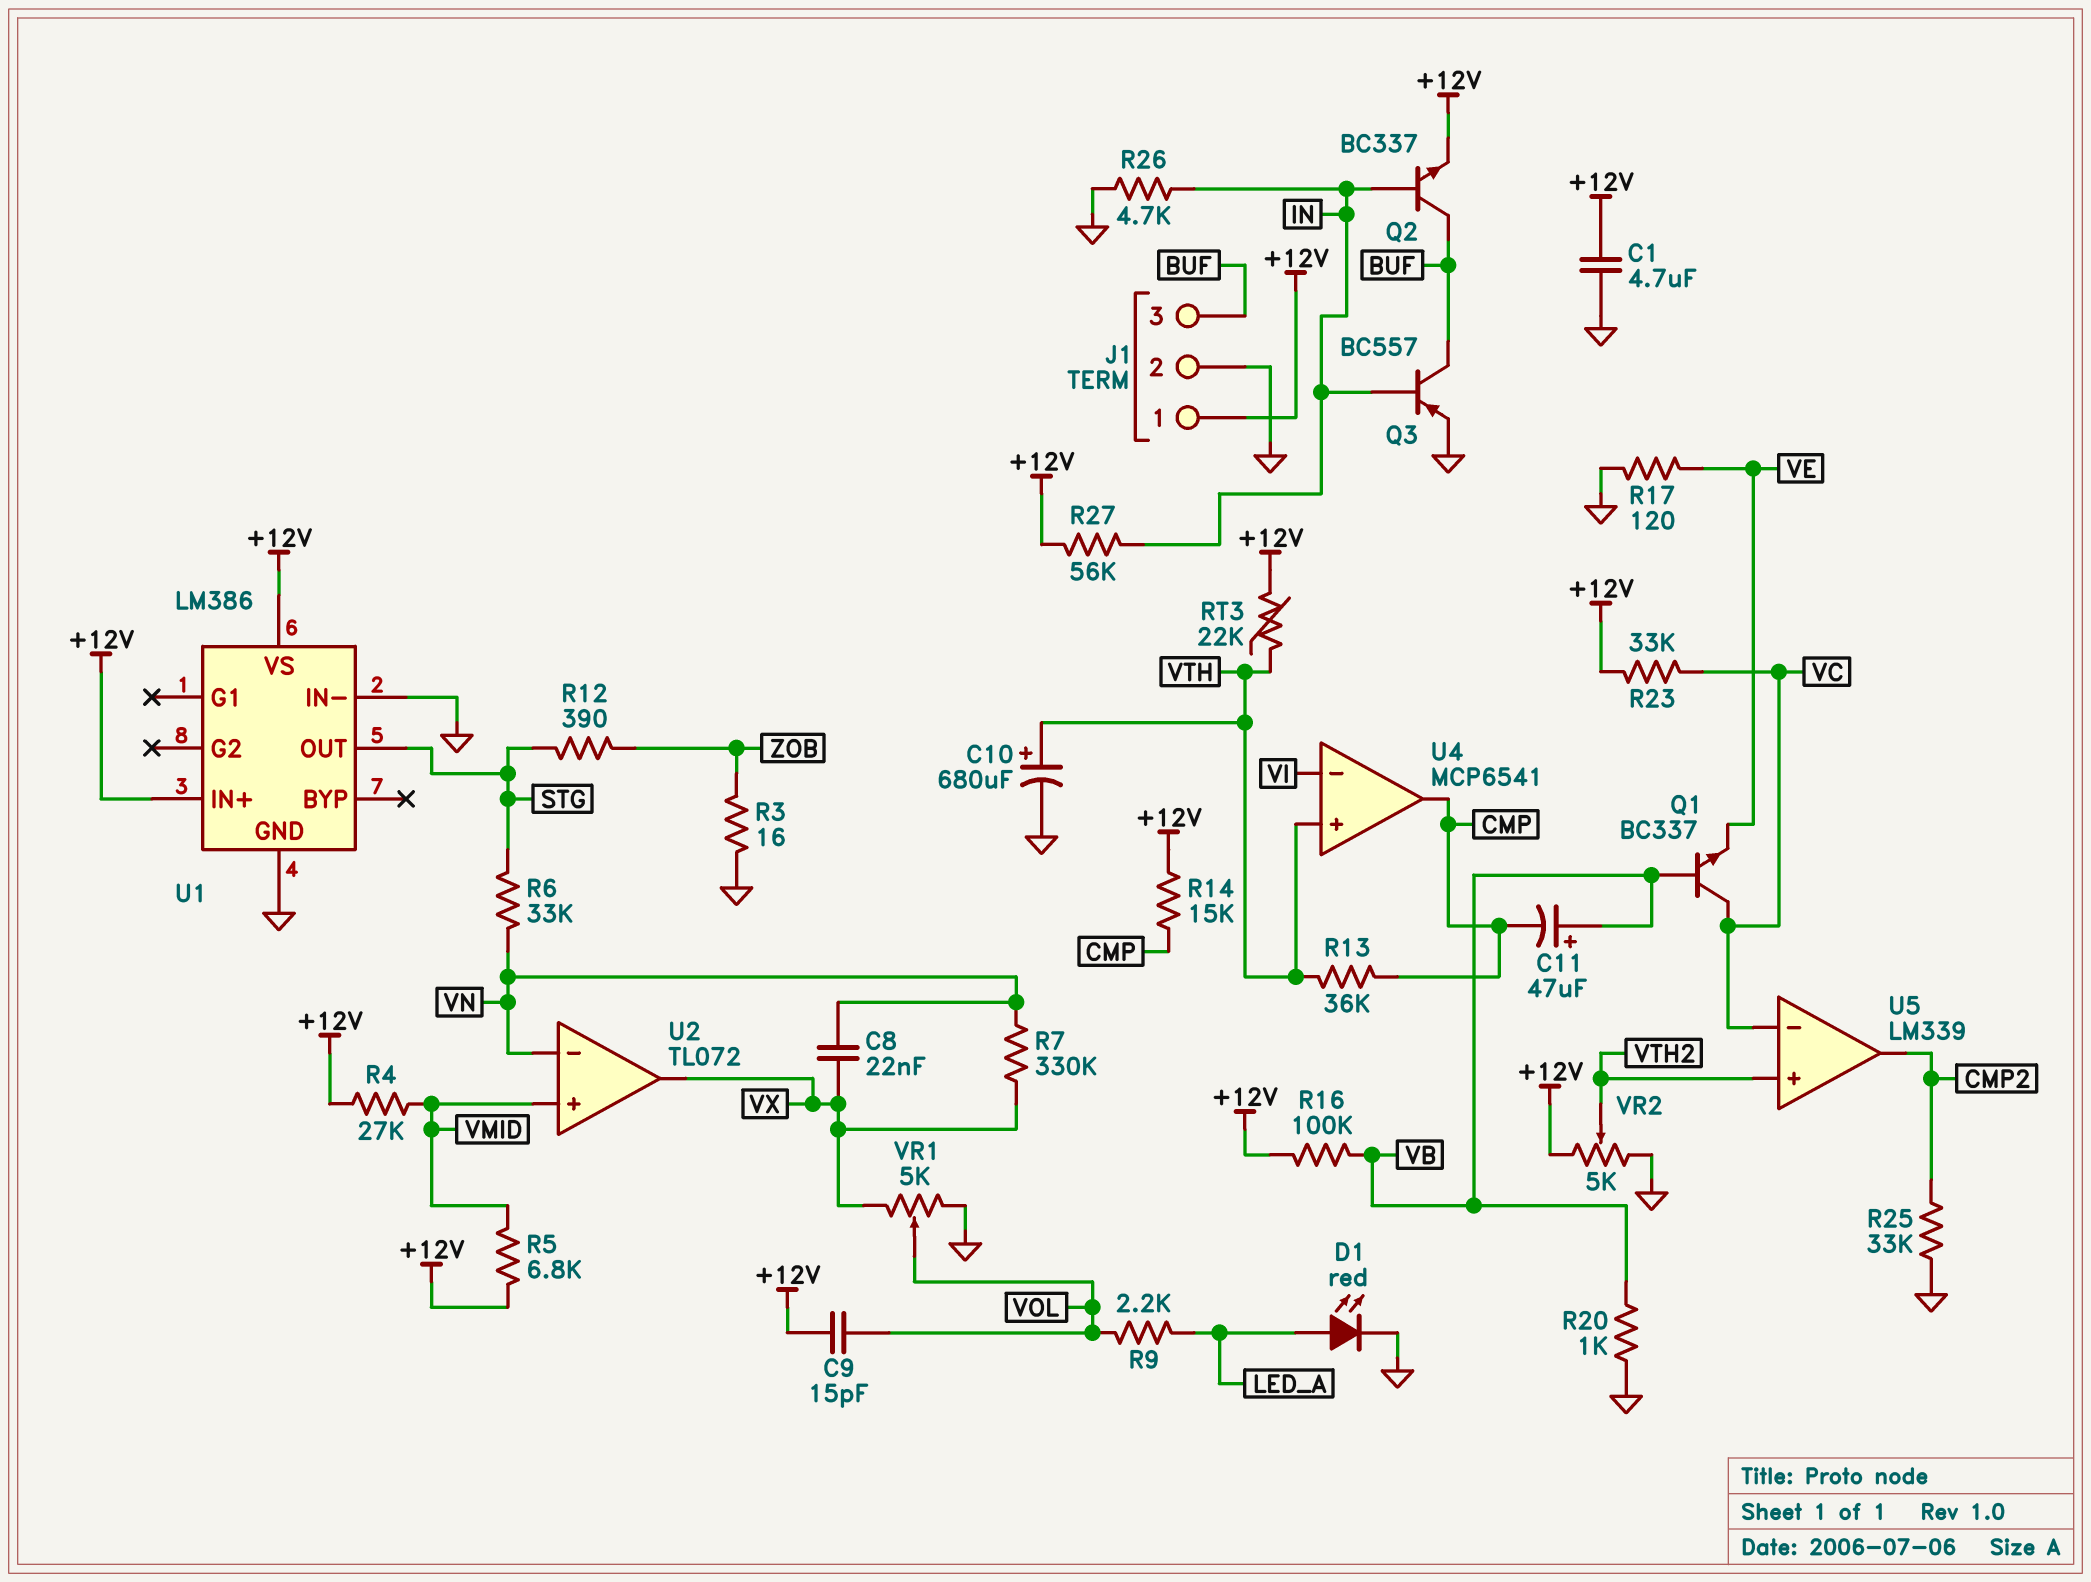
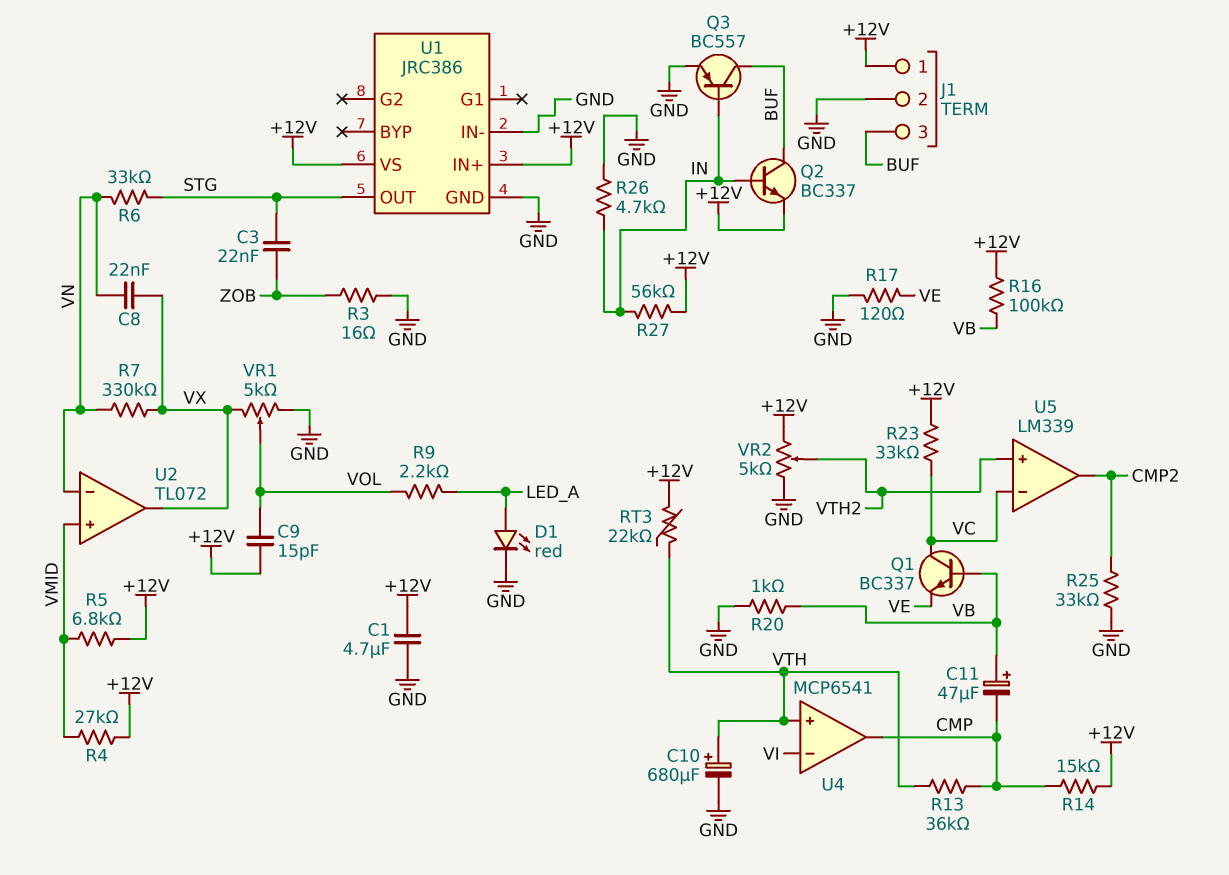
C3: none -> 22nF (STG, ZOB)
R12: 390 (STG, ZOB) -> none
U1: LM386 -> JRC386

